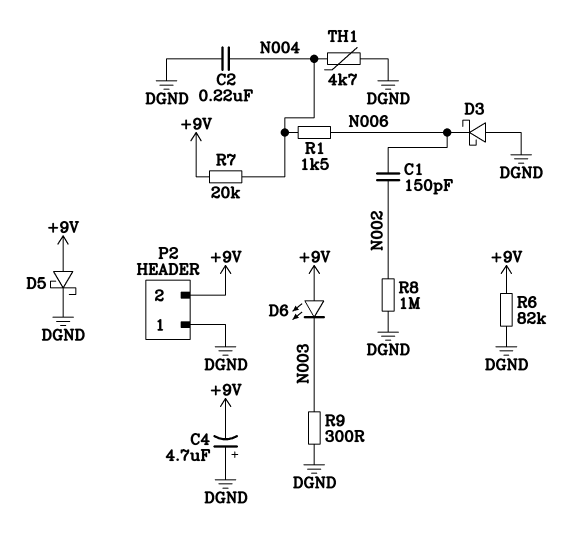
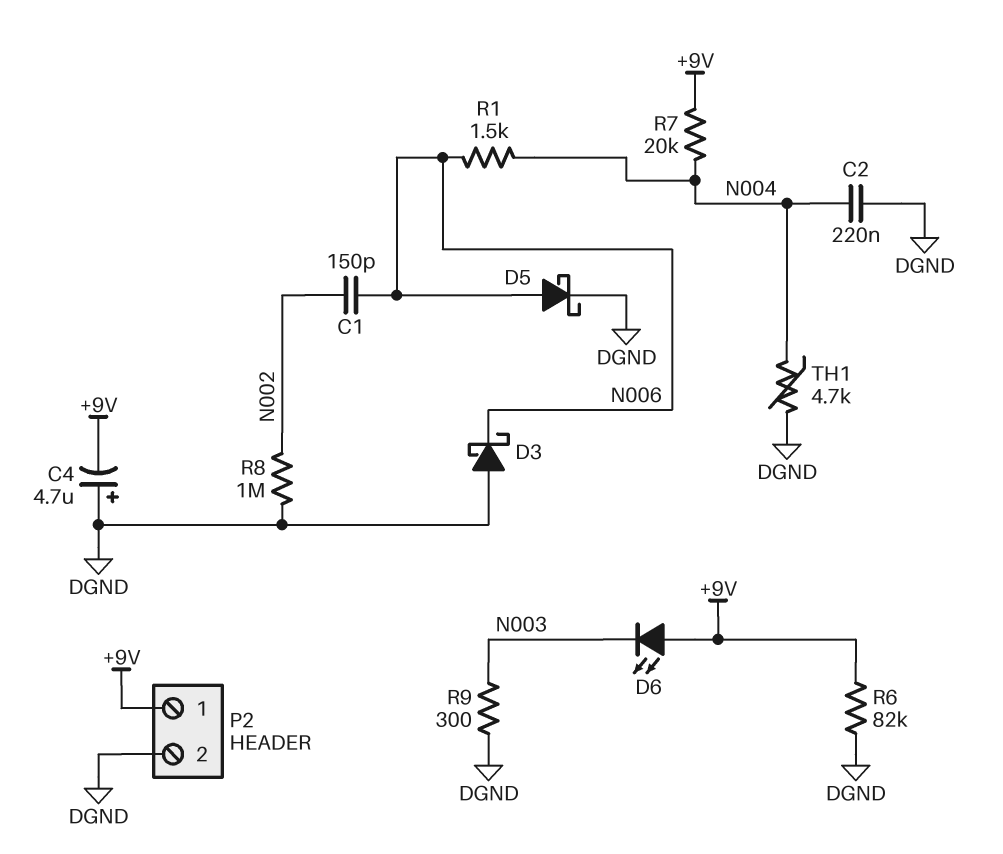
D5: schottky (A +9V, K DGND) -> schottky (A N006, K DGND)
P2 pin 1: DGND -> +9V
P2 pin 2: +9V -> DGND

